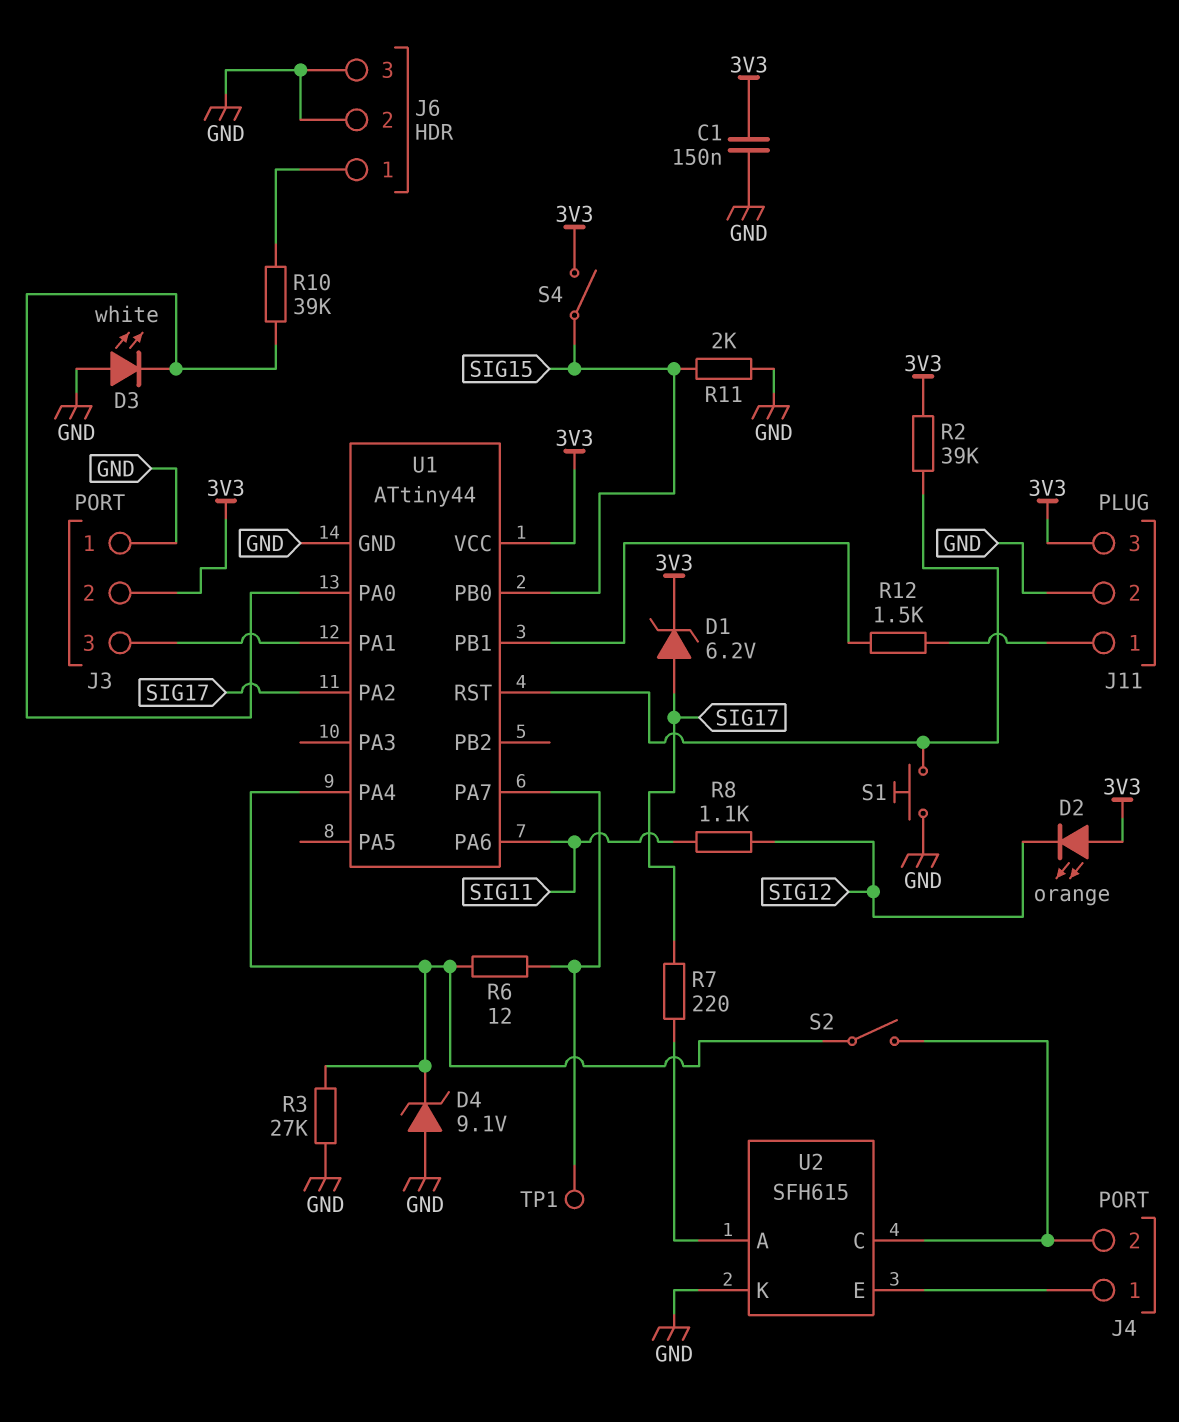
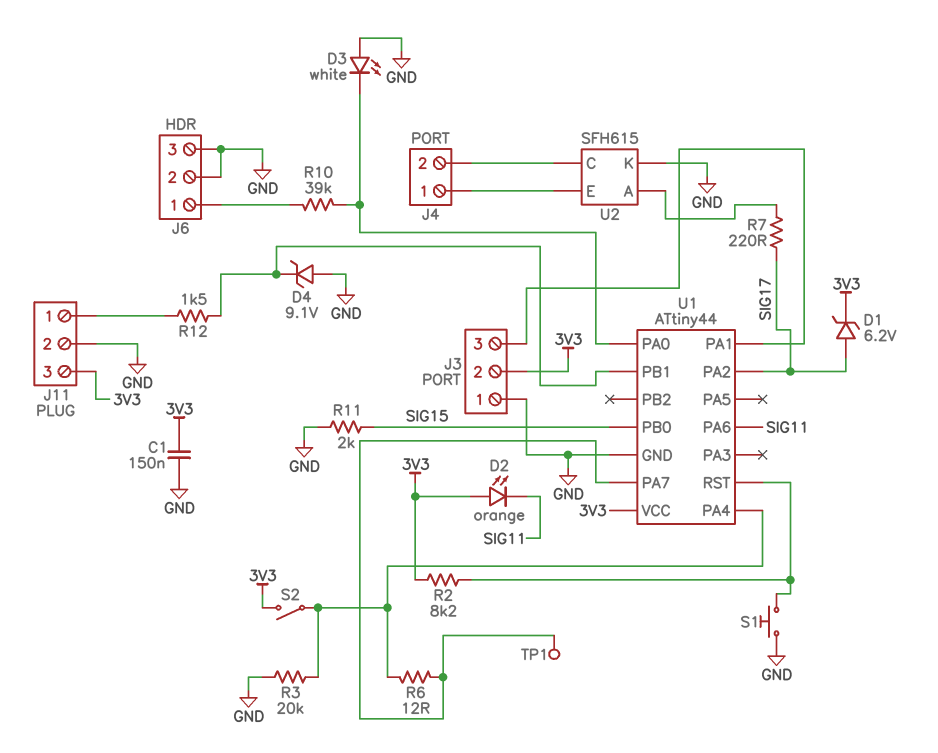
D2: LED orange (A 3V3, K SIG12) -> LED orange (A 3V3, K SIG11)
D4: zener 9.1V (A GND, K U1/PA4) -> zener 9.1V (A GND, K U1/PB1)
R2: 39k (3V3, U1/RST) -> 8.2k (3V3, U1/RST)
R3: 27k (GND, U1/PA4) -> 20k (GND, U1/PA4)
R8: 1.1k (SIG11, SIG12) -> none
S2: switch (J4/2, U1/PA4) -> switch (3V3, U1/PA4)
S4: switch (3V3, SIG15) -> none

